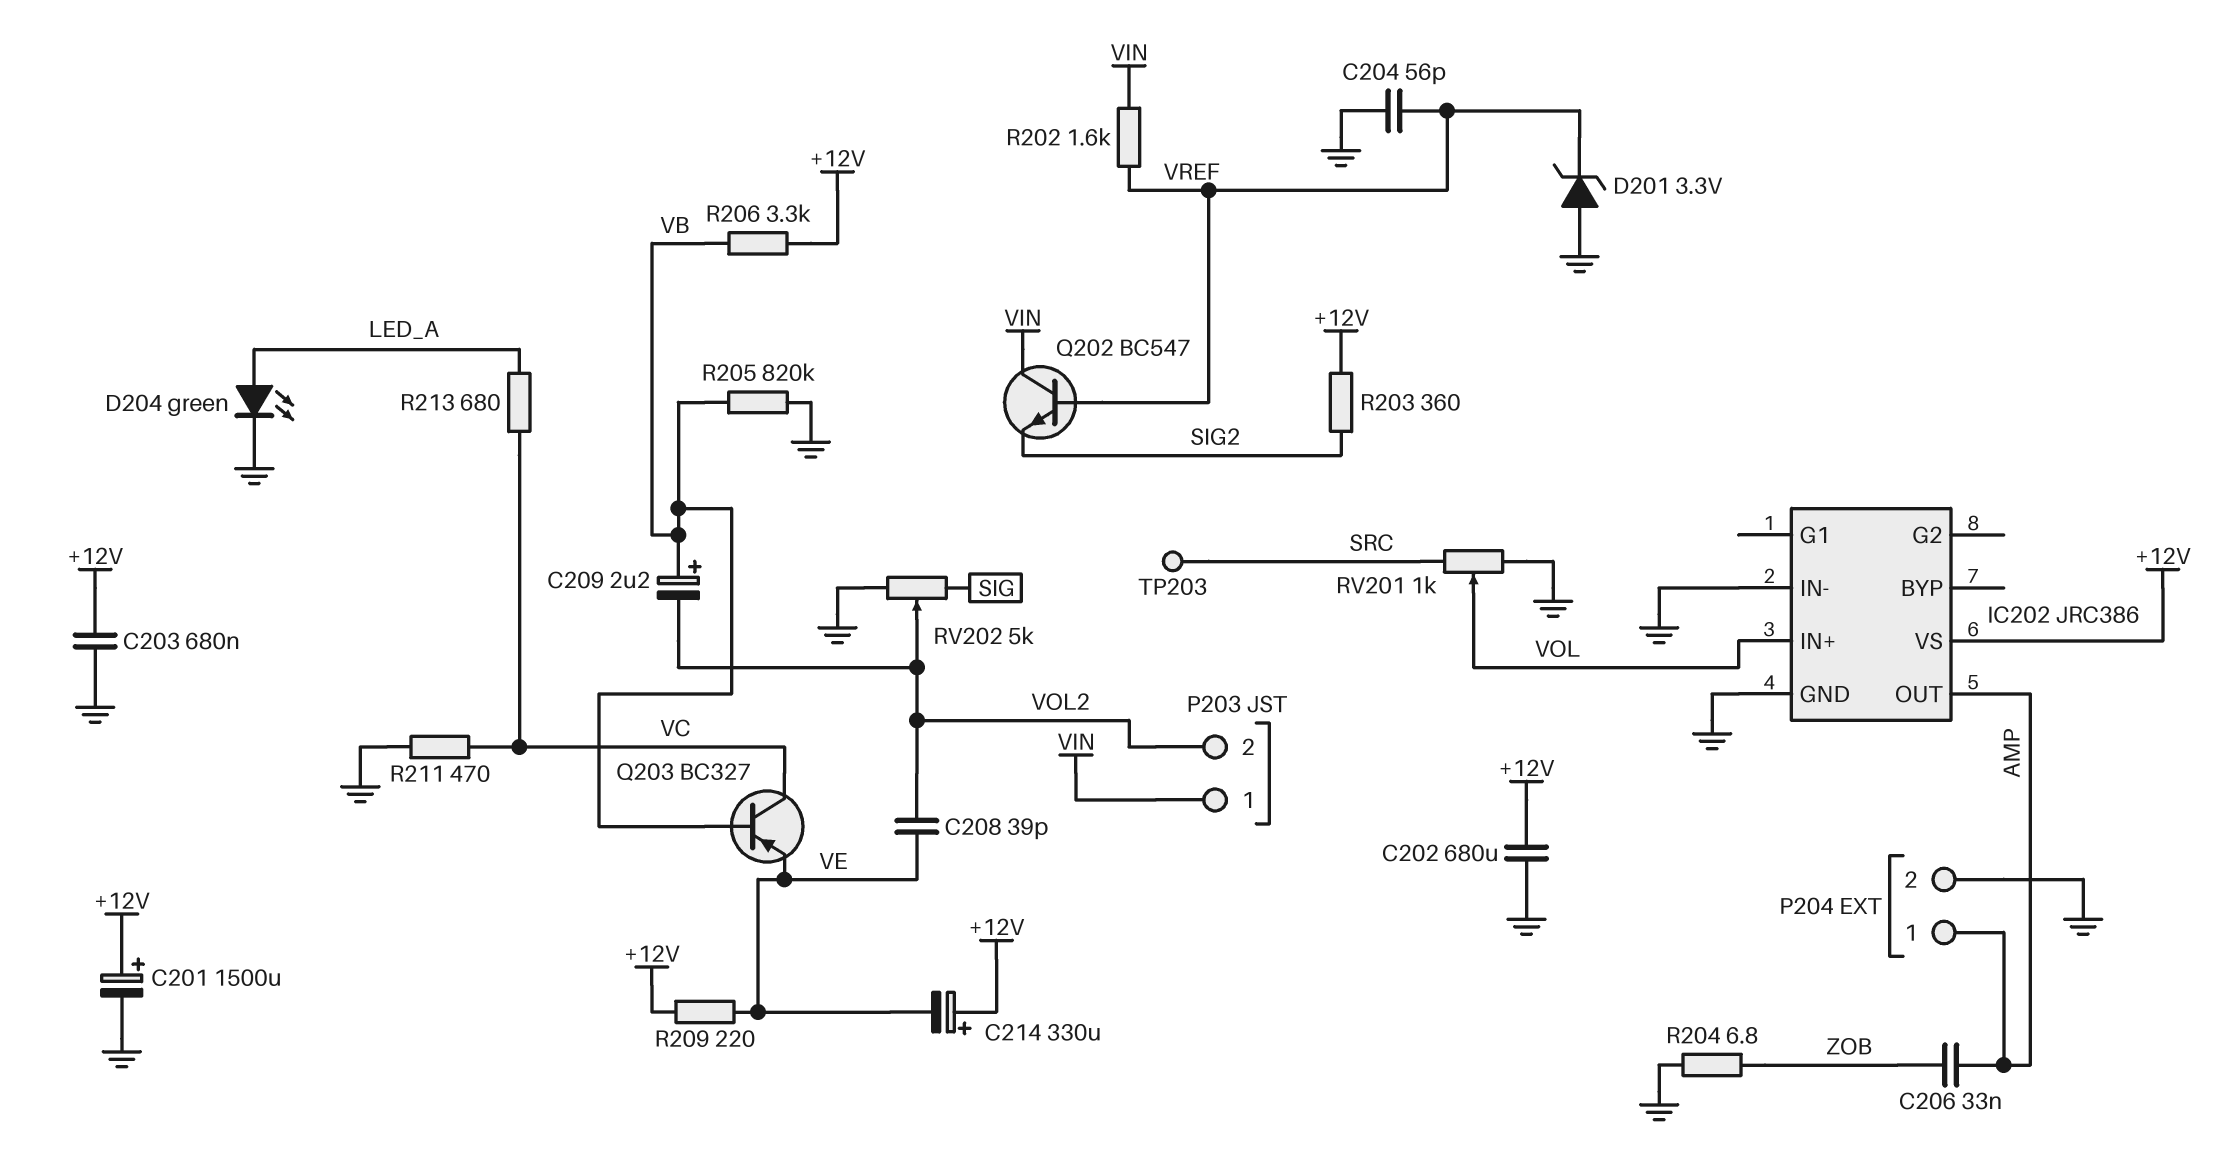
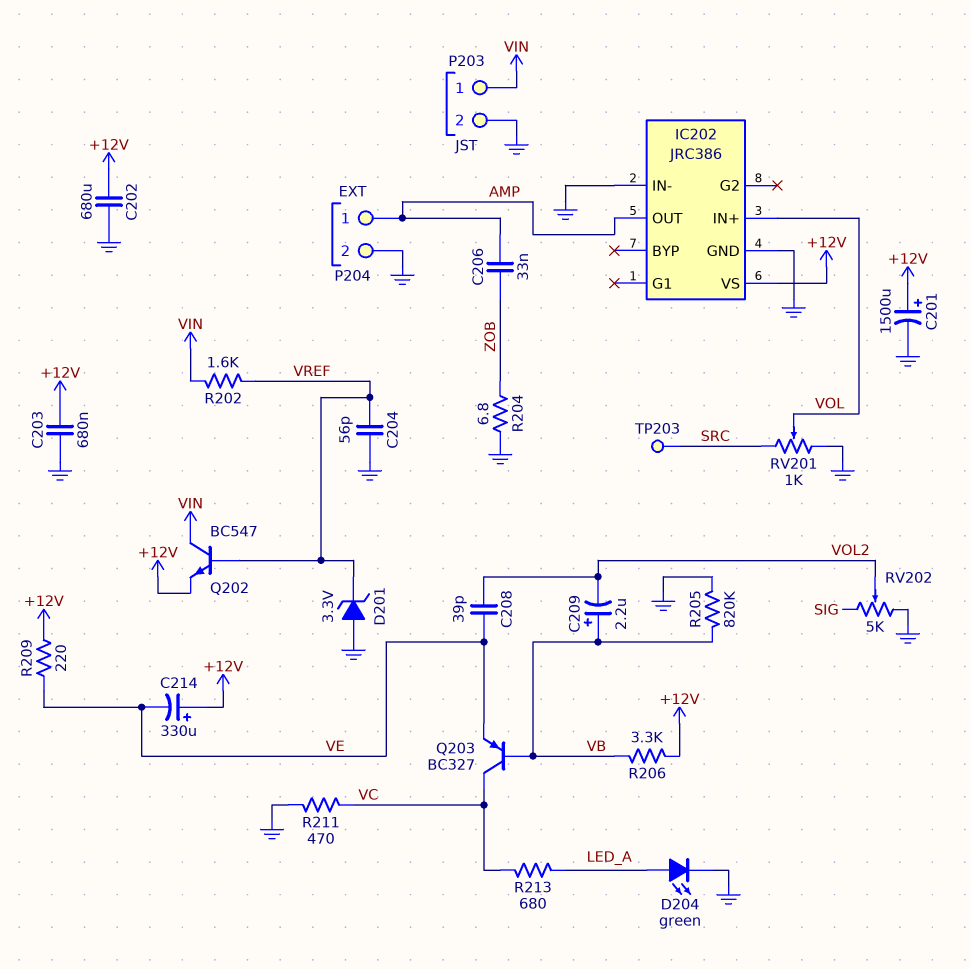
P203 pin 2: VOL2 -> GND
Q202: NPN BC547 (B VREF, C VIN, E SIG2) -> NPN BC547 (B VREF, C VIN, E +12V)
R203: 360 (+12V, SIG2) -> none

